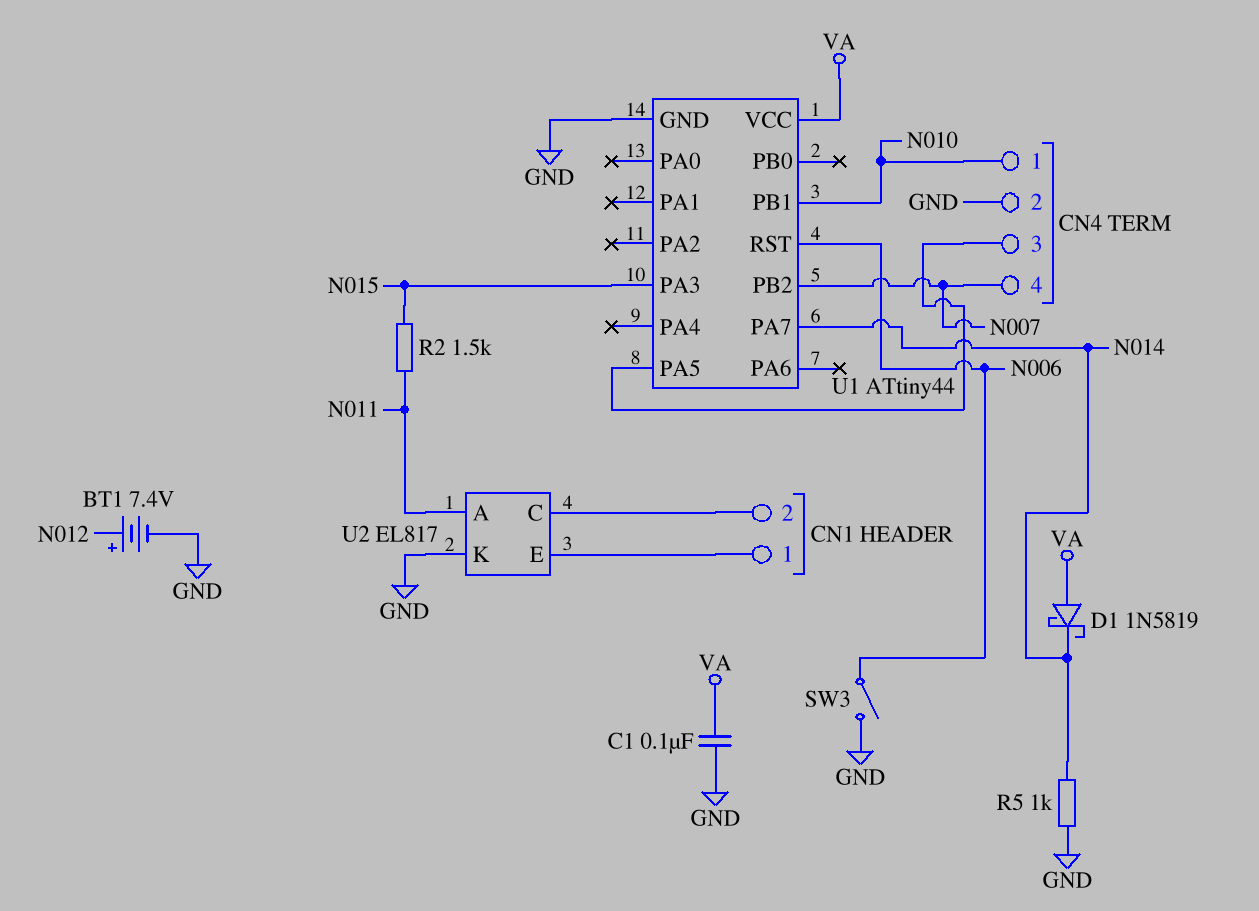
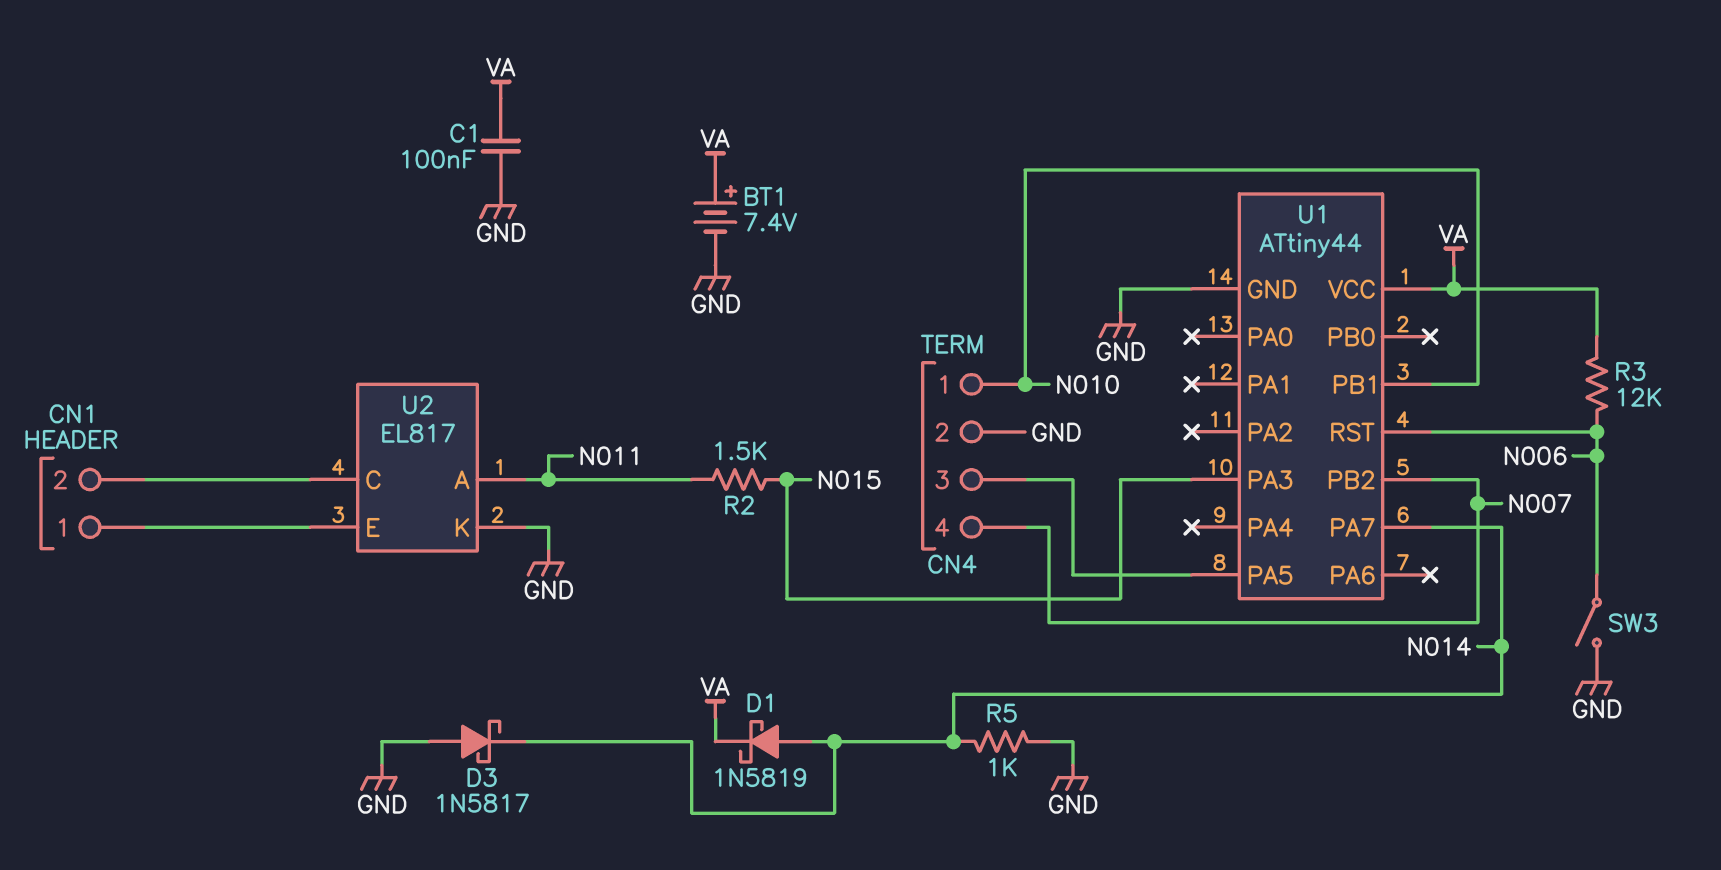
BT1: 7.4V (plus N012, minus GND) -> 7.4V (plus VA, minus GND)
D1: schottky 1N5819 (A VA, K N014) -> schottky 1N5819 (A N014, K VA)
D3: none -> schottky 1N5817 (A GND, K N014)
R3: none -> 12k (N006, VA)

